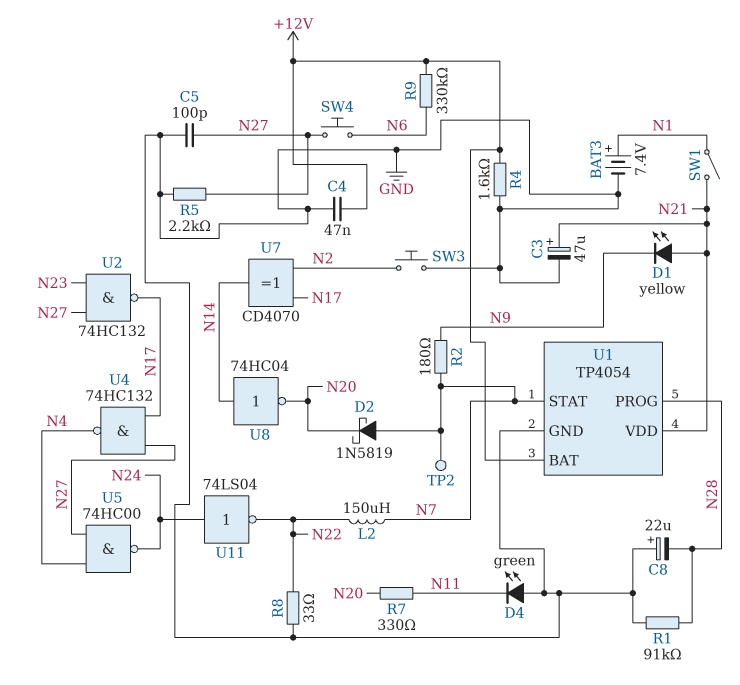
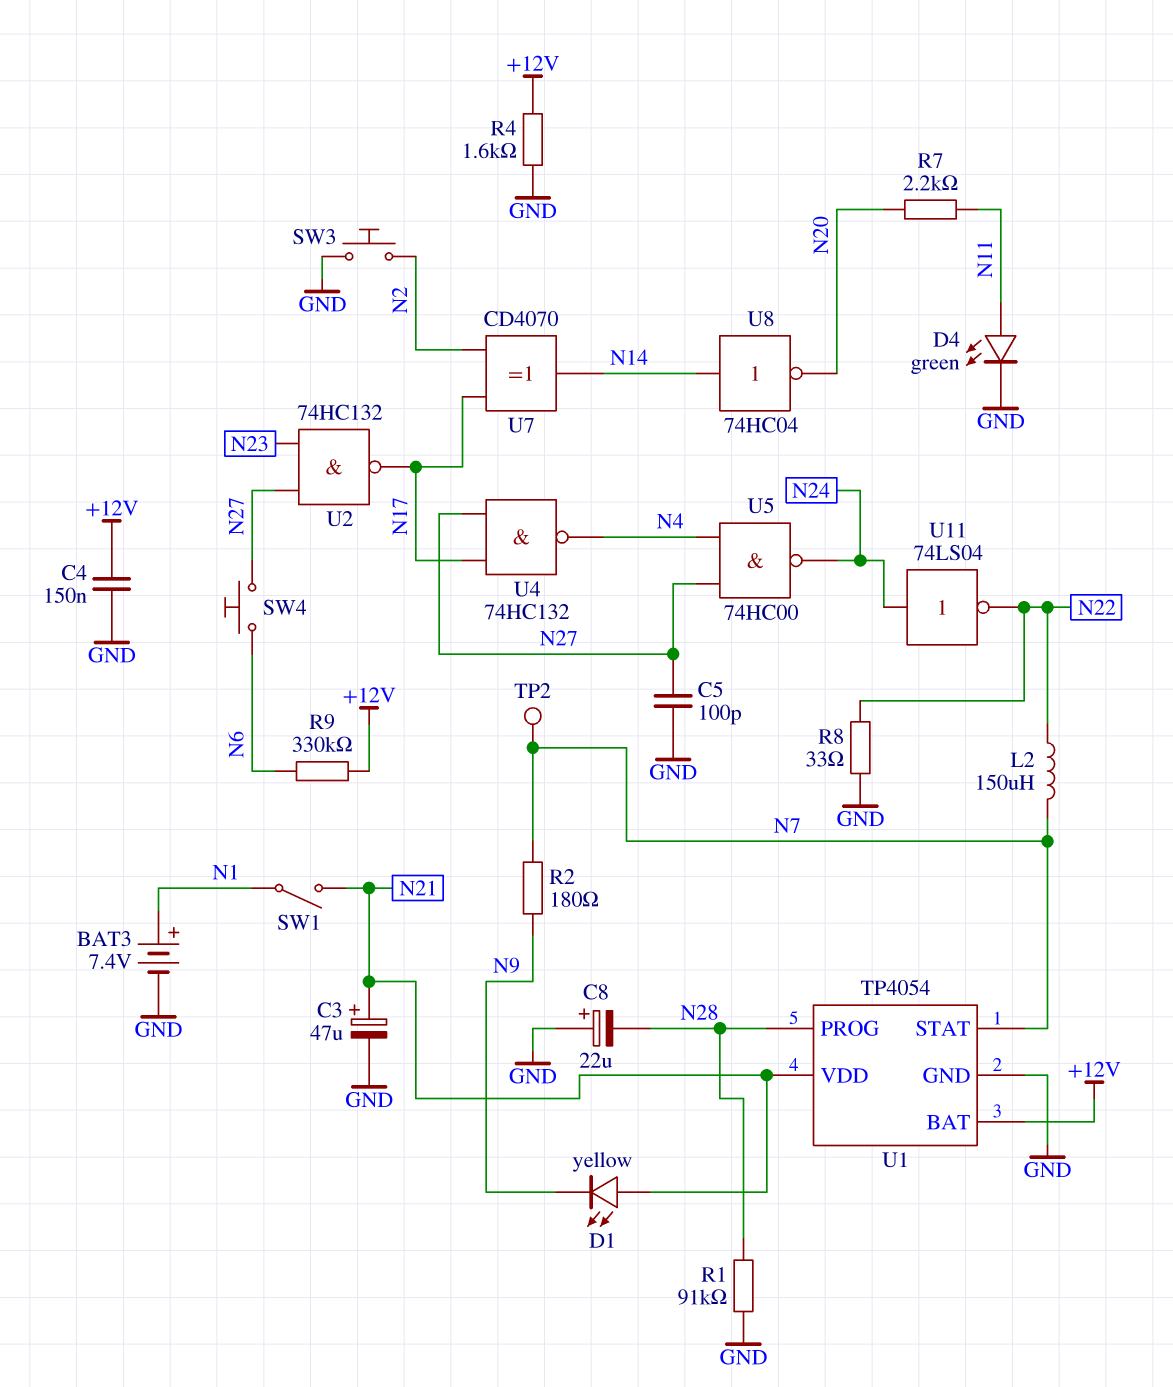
C4: 47nF (+12V, GND) -> 150nF (+12V, GND)
D2: schottky 1N5819 (A N7, K N20) -> none
D4: LED green (A GND, K N11) -> LED green (A N11, K GND)
R5: 2.2k (GND, N27) -> none
R7: 330 (N11, N20) -> 2.2k (N11, N20)

